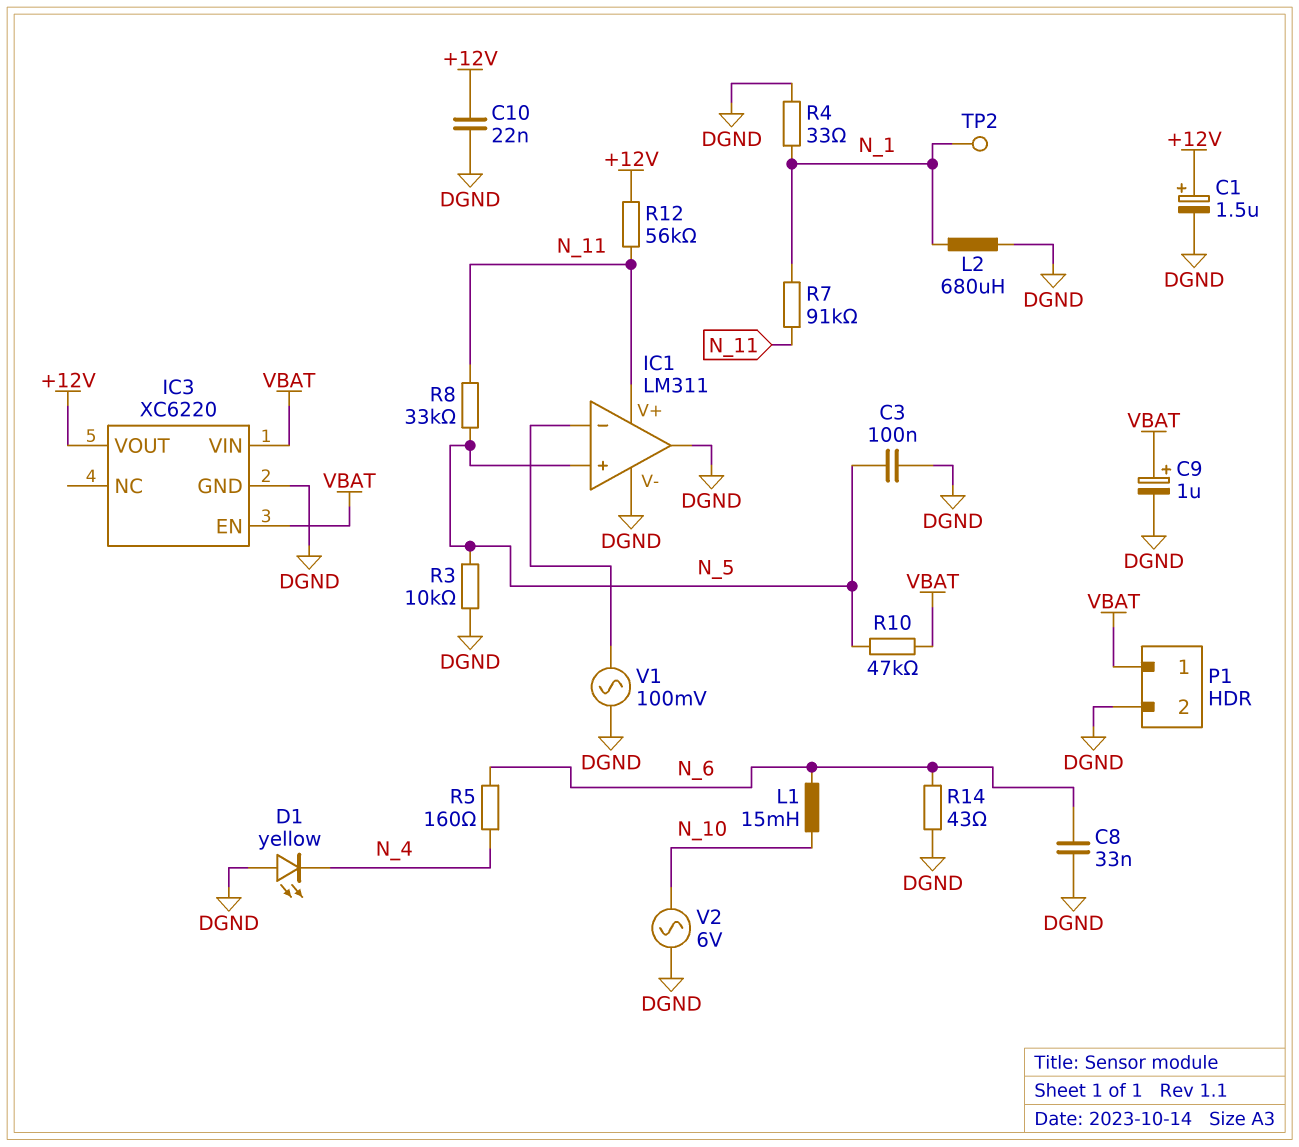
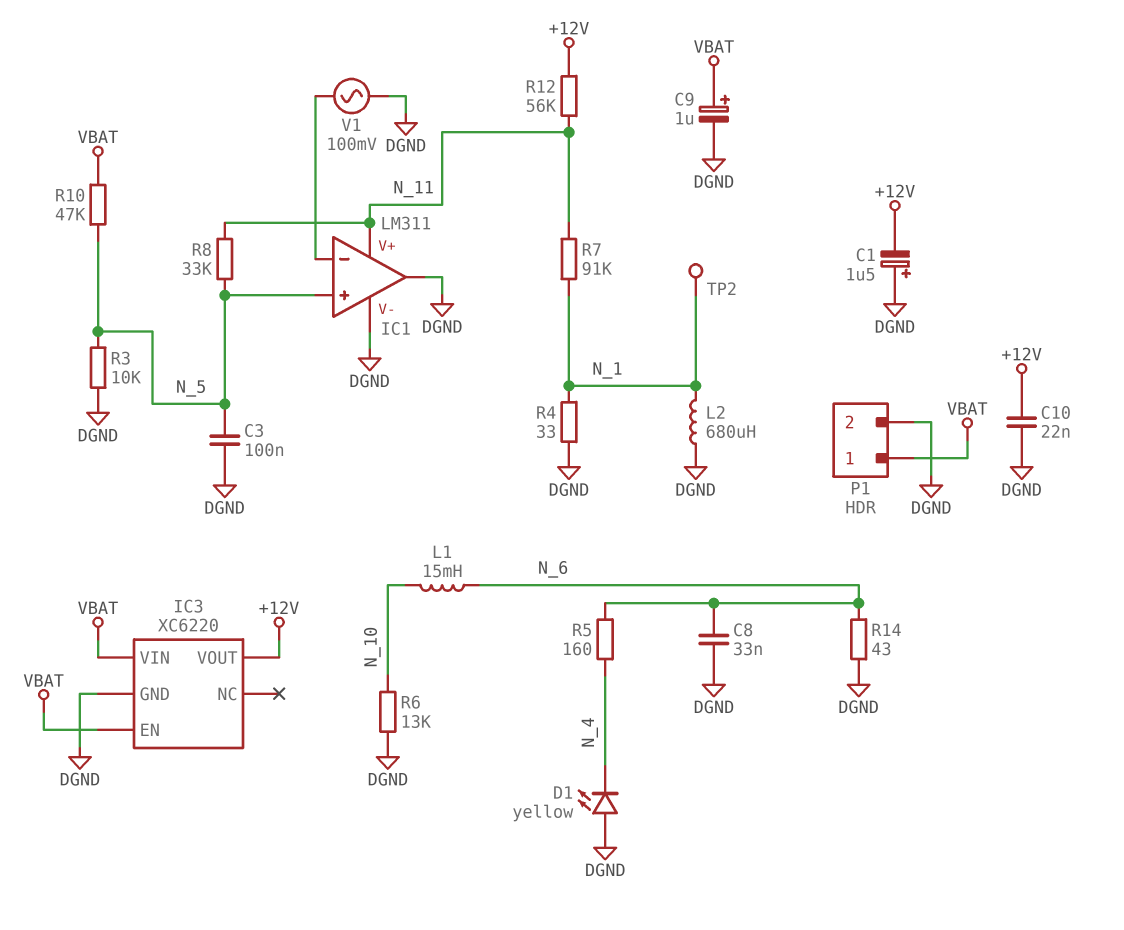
C1: 1.5uF (plus +12V, minus DGND) -> 1.5uF (plus DGND, minus +12V)
R6: none -> 13k (DGND, N_10)
V2: AC 6V (DGND, N_10) -> none

